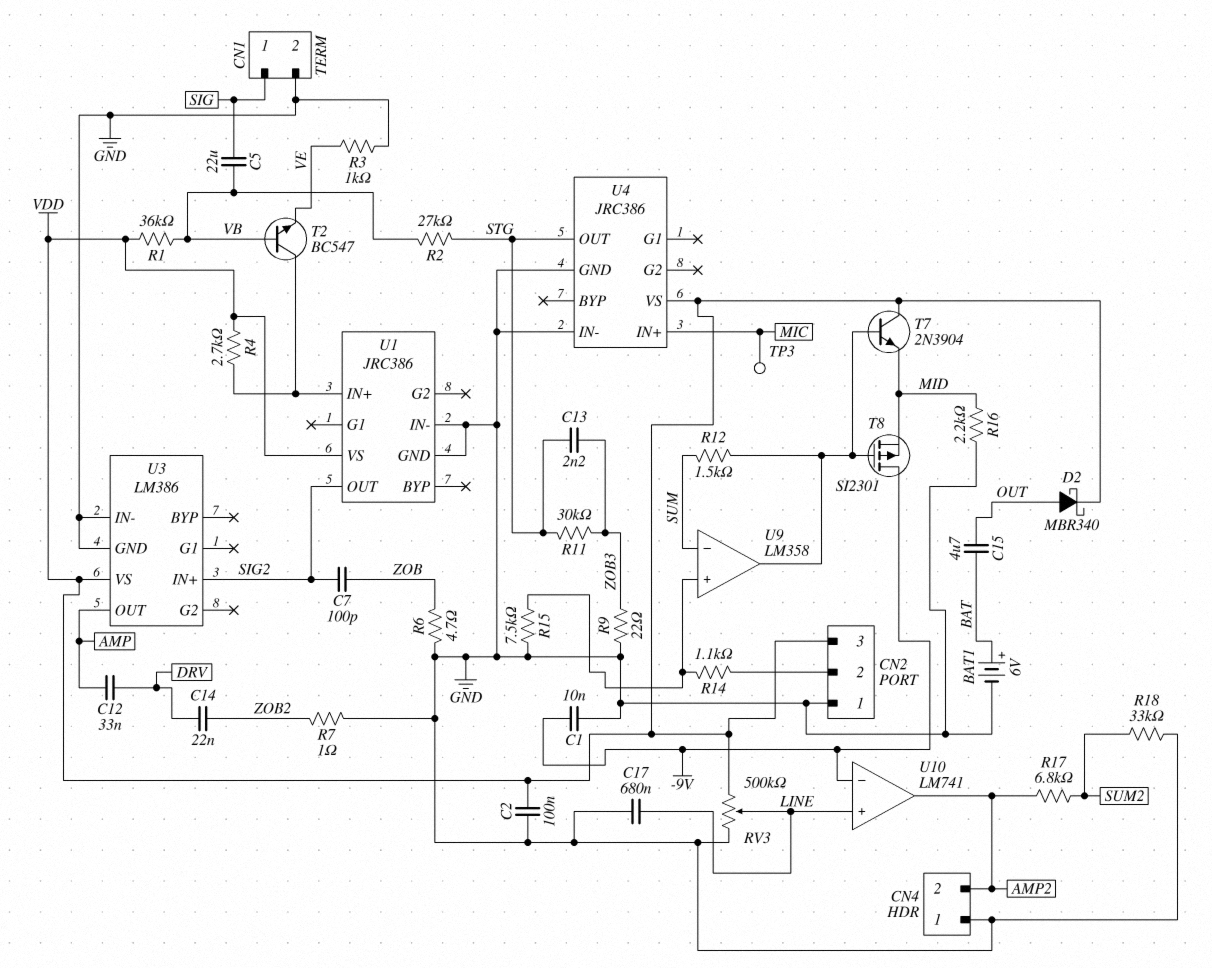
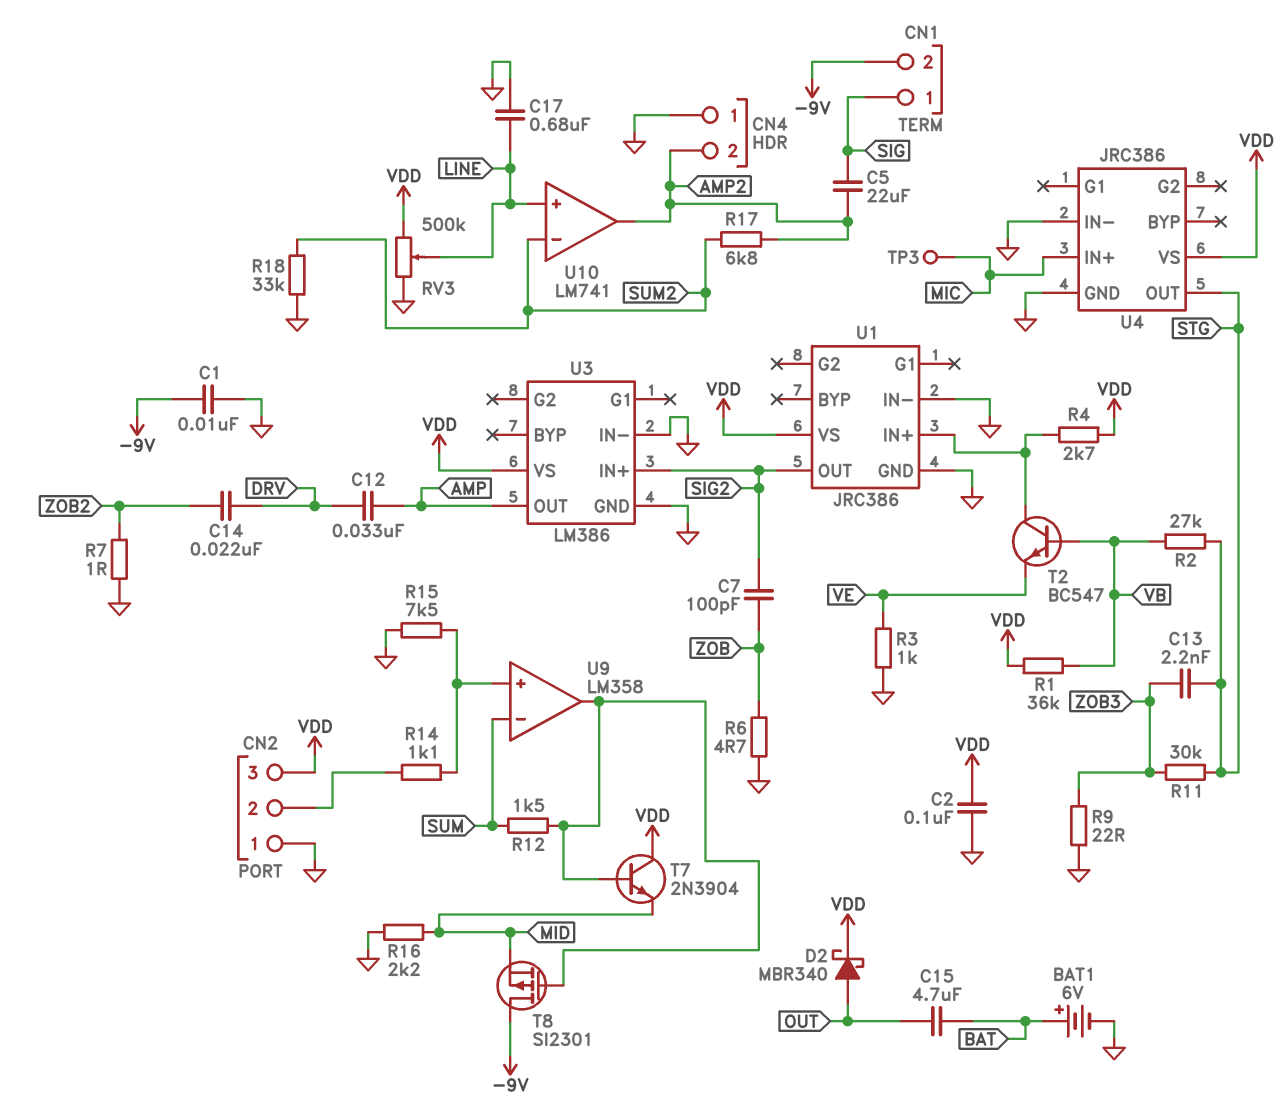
C5: 22uF (SIG, VB) -> 22uF (AMP2, SIG)
CN1 pin 2: GND -> -9V
U10 pin in-: -9V -> SUM2

